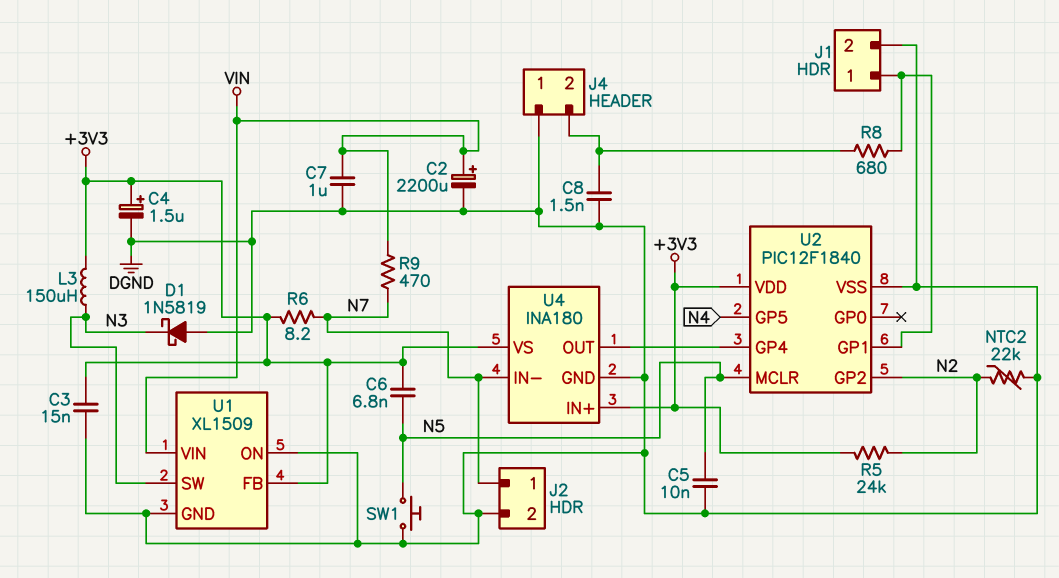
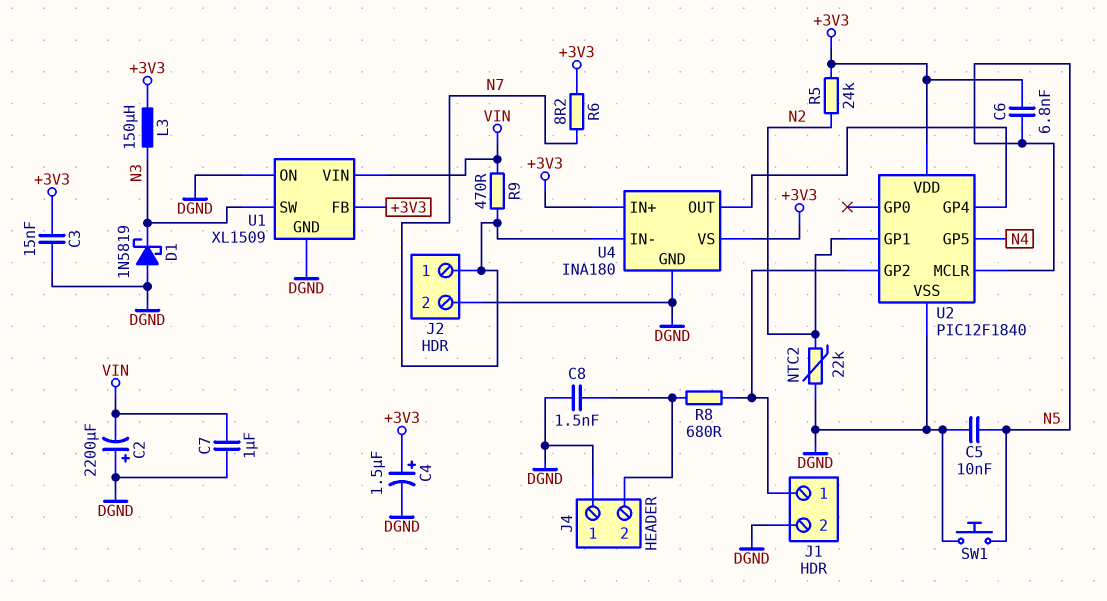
C2: 2200uF (plus VIN, minus DGND) -> 2200uF (plus DGND, minus VIN)
U2 pin GP1: J1/1 -> N2
U2 pin GP2: N2 -> J1/1

